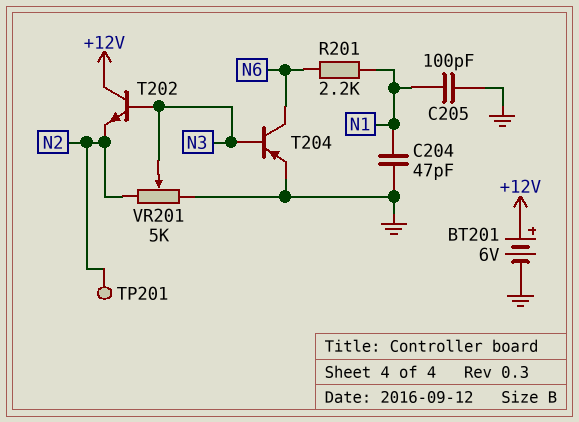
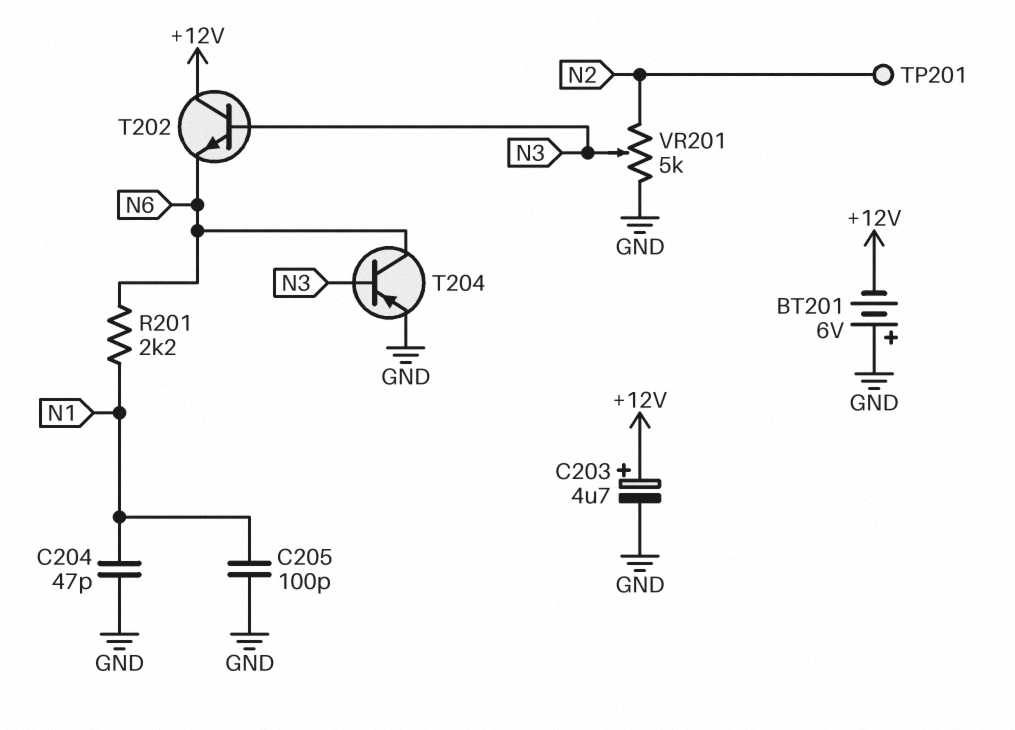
BT201: 6V (plus +12V, minus GND) -> 6V (plus GND, minus +12V)
C203: none -> 4.7uF (plus +12V, minus GND)
T202: NPN (B N3, C +12V, E N2) -> NPN (B N3, C +12V, E N6)

